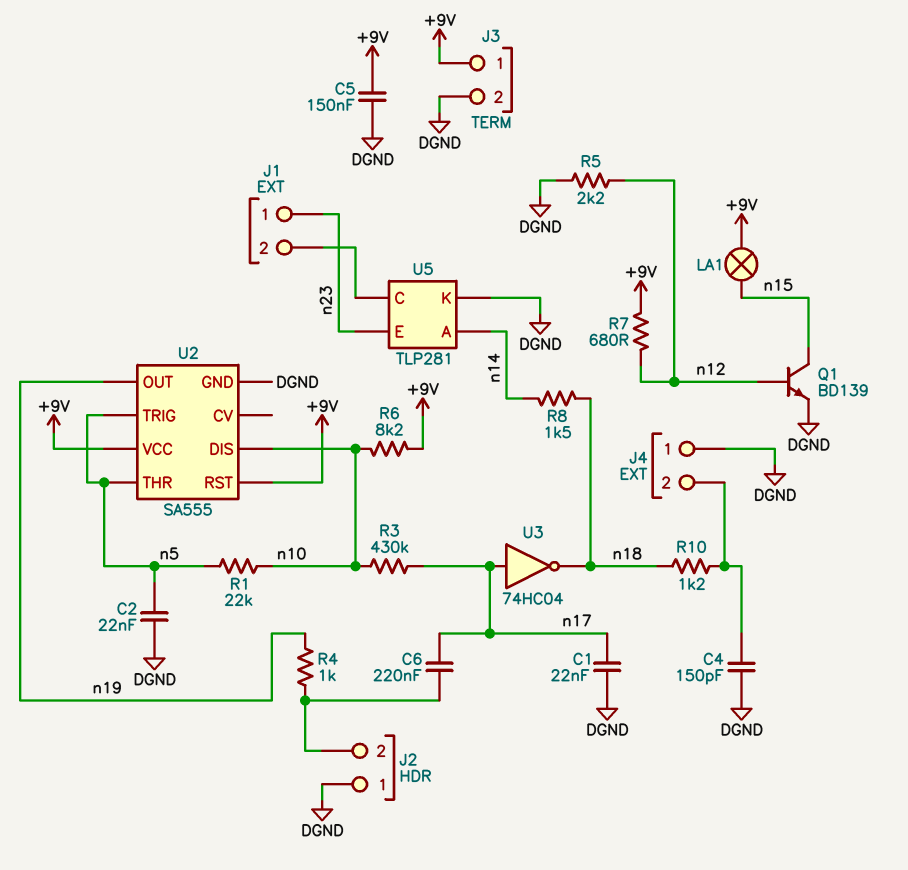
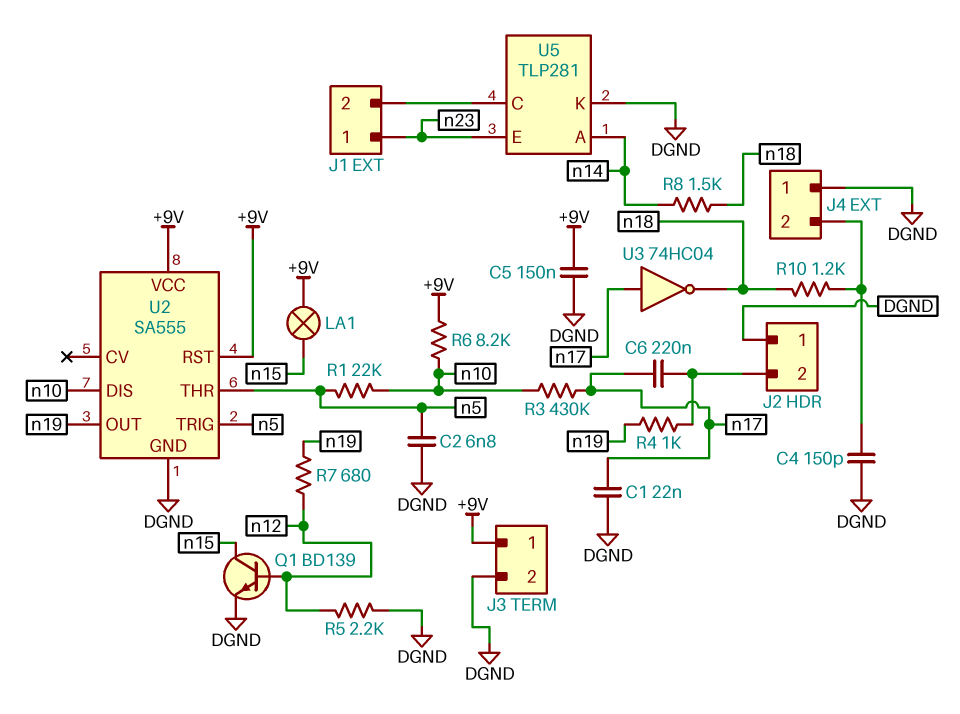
C2: 22nF (DGND, n5) -> 6.8nF (DGND, n5)
R7: 680 (+9V, n12) -> 680 (n12, n19)

